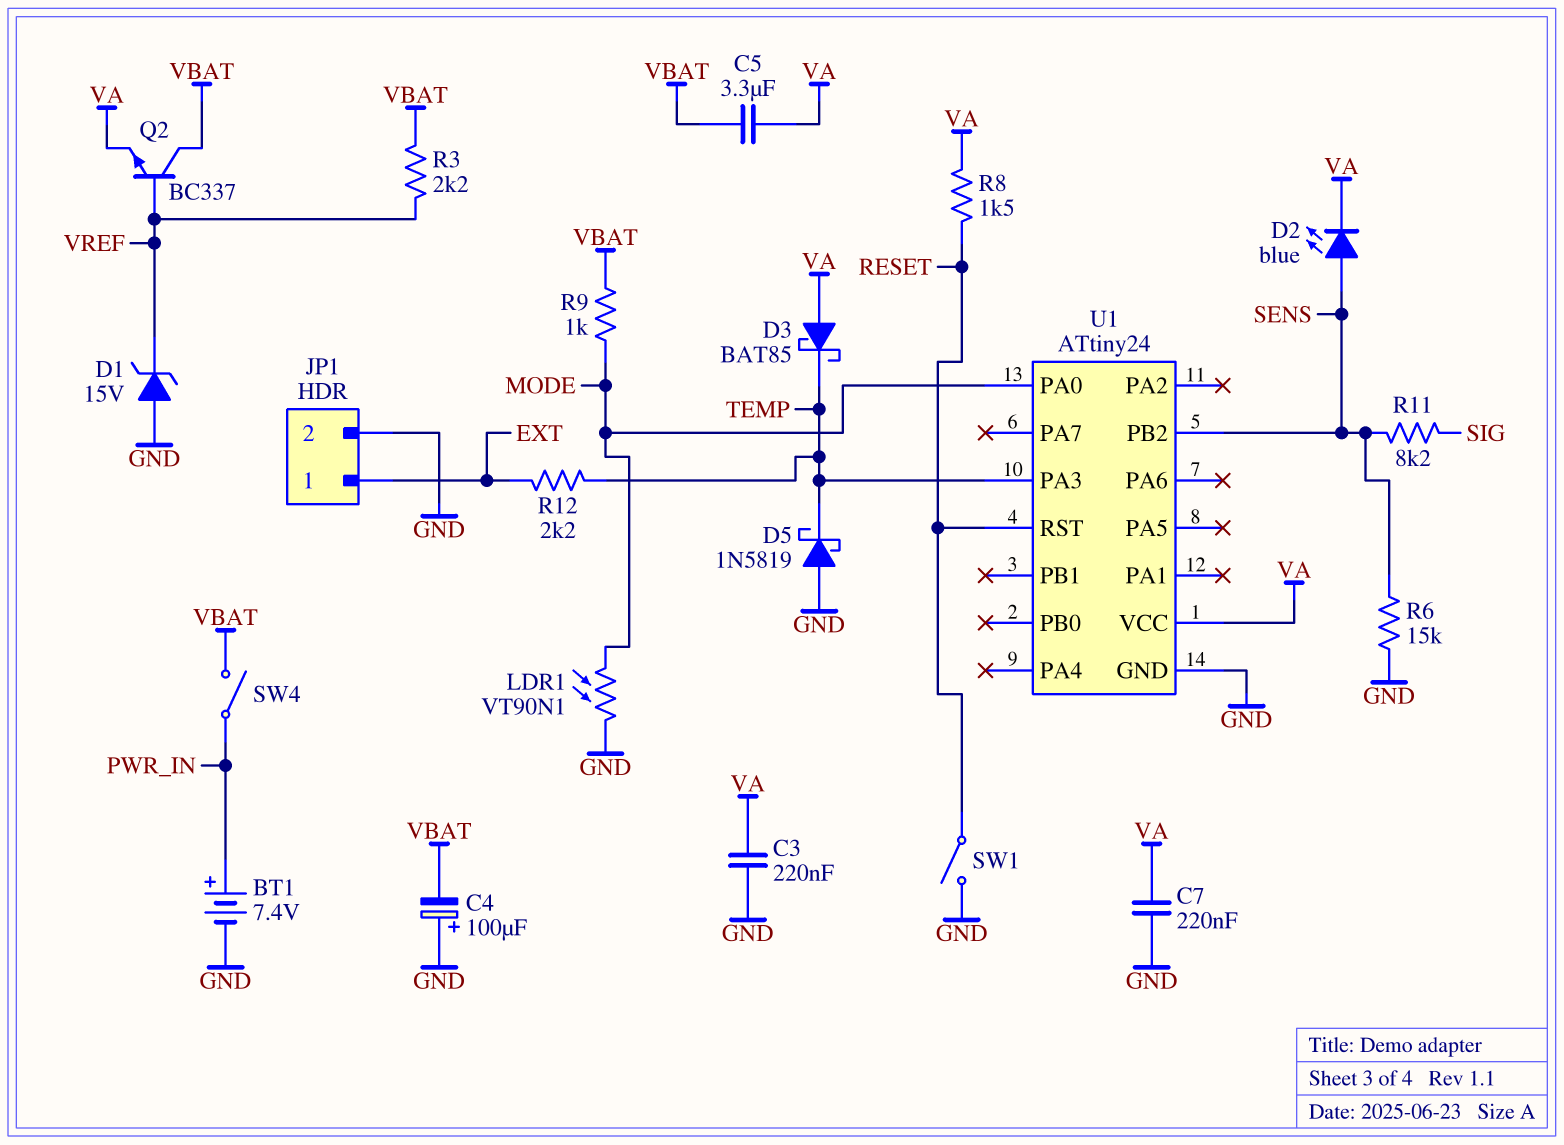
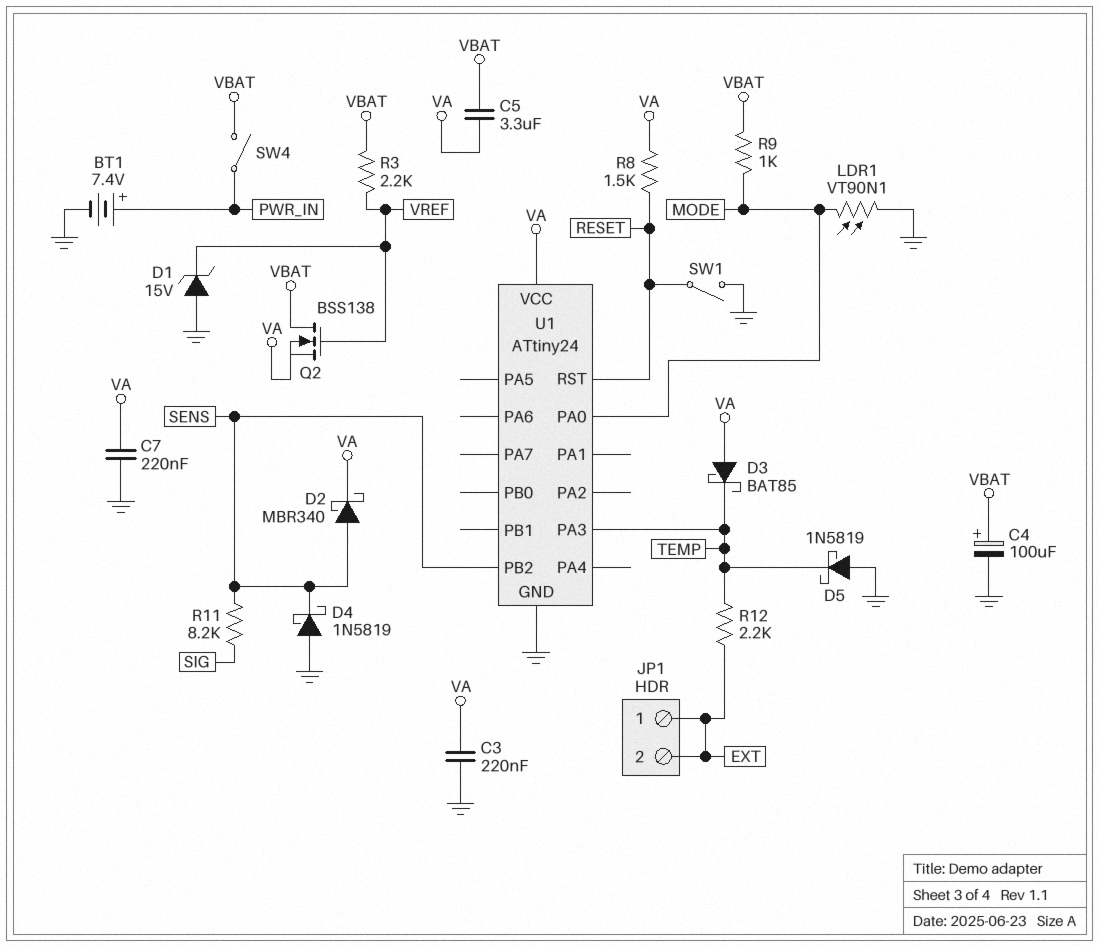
C4: 100uF (plus GND, minus VBAT) -> 100uF (plus VBAT, minus GND)
D2: LED blue (A SENS, K VA) -> schottky MBR340 (A SENS, K VA)
D4: none -> schottky 1N5819 (A GND, K SENS)
JP1 pin 2: GND -> EXT
Q2: NPN BC337 (B VREF, C VBAT, E VA) -> NMOS BSS138 (G VREF, D VBAT, S VA)
R6: 15k (GND, SENS) -> none

